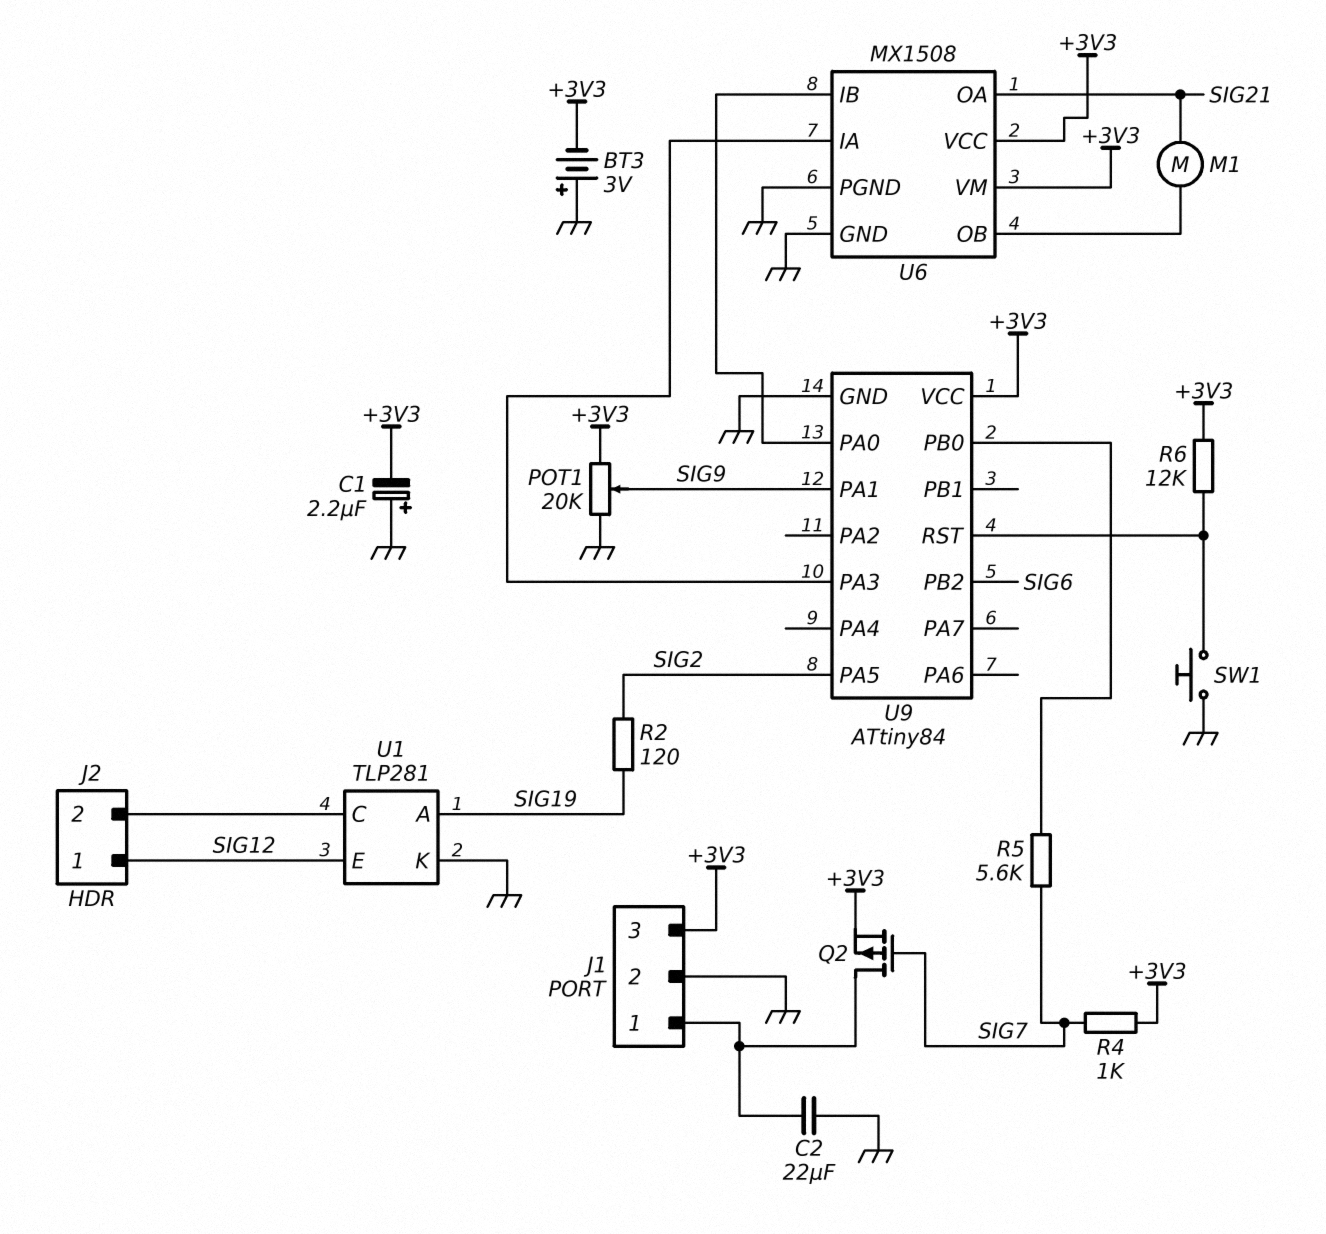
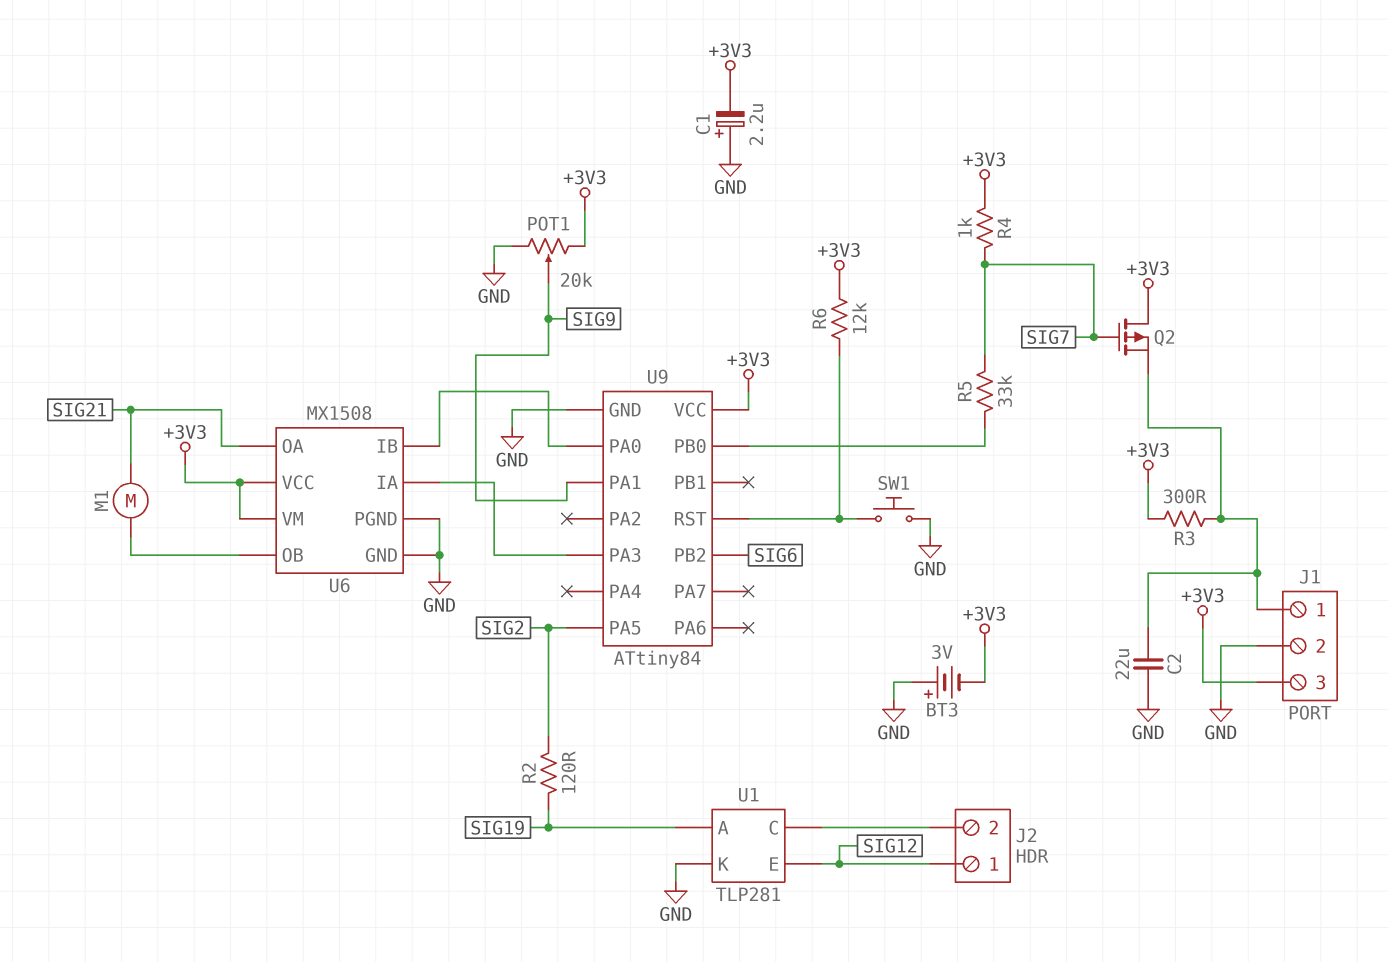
Q2: PMOS (G SIG7, D J1/1, S +3V3) -> PMOS (G SIG7, D +3V3, S J1/1)
R3: none -> 300 (+3V3, J1/1)
R5: 5.6k (SIG7, U9/PB0) -> 33k (SIG7, U9/PB0)

